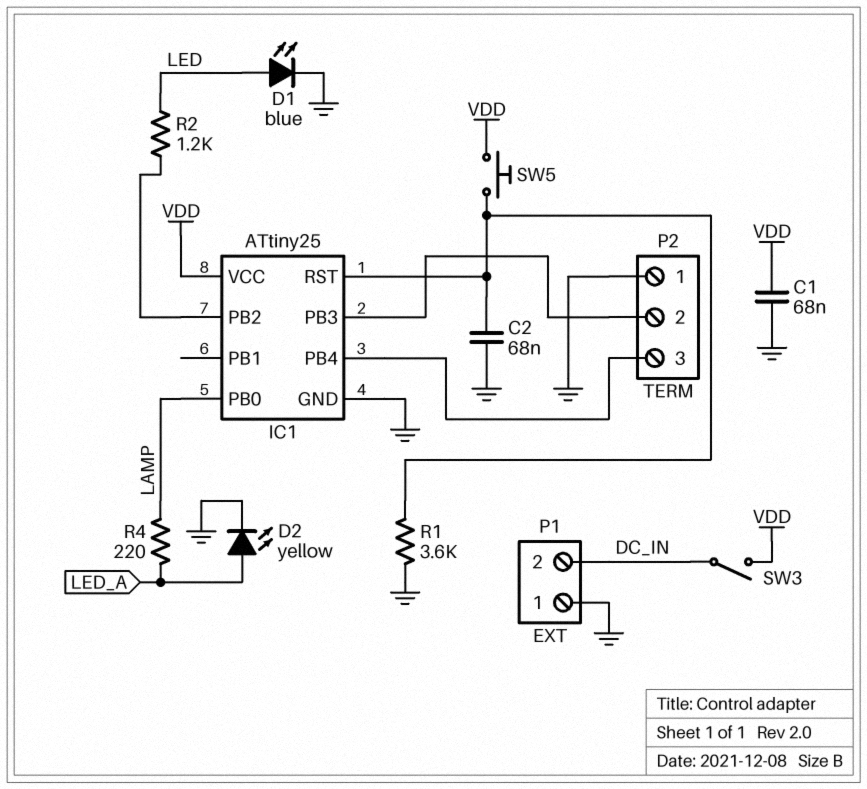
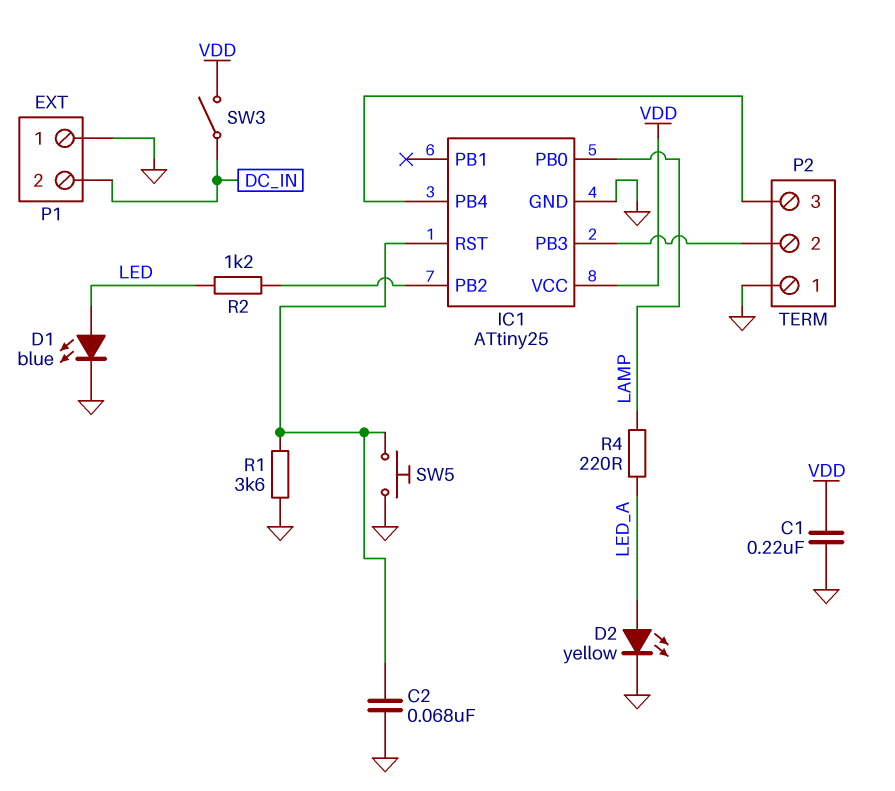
C1: 68nF (GND, VDD) -> 220nF (GND, VDD)
SW5: button (IC1/RST, VDD) -> button (GND, IC1/RST)

